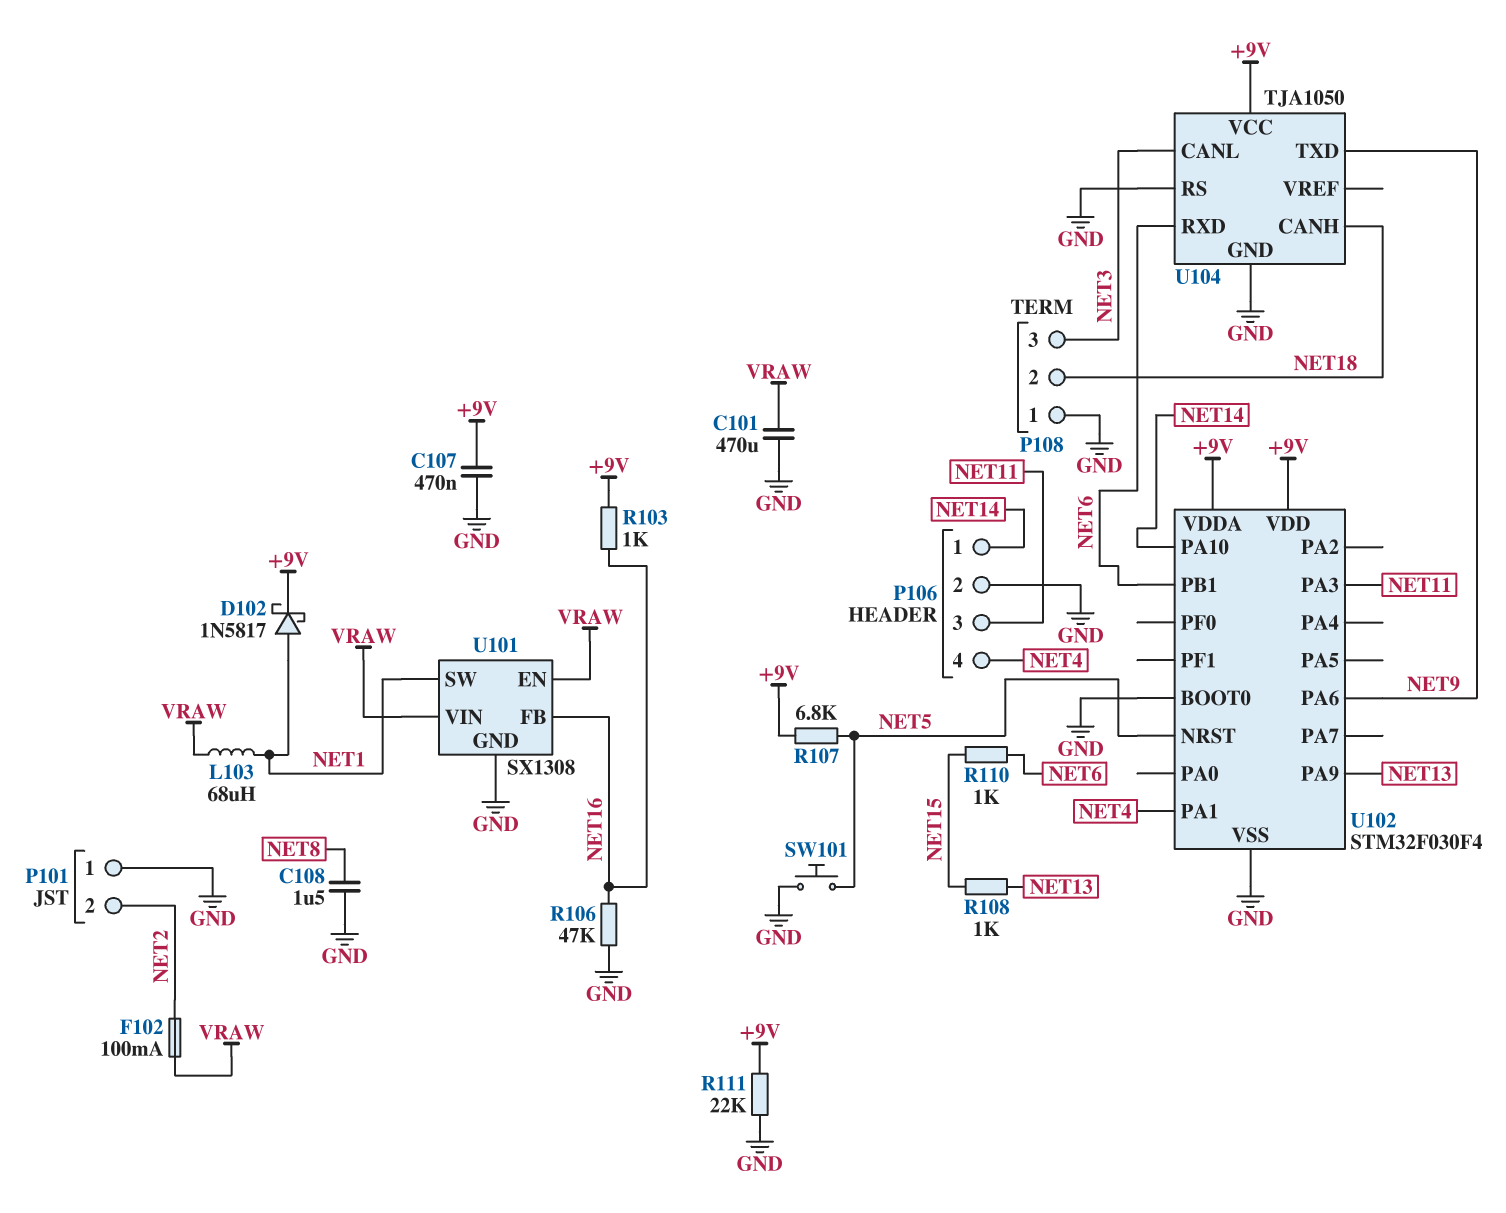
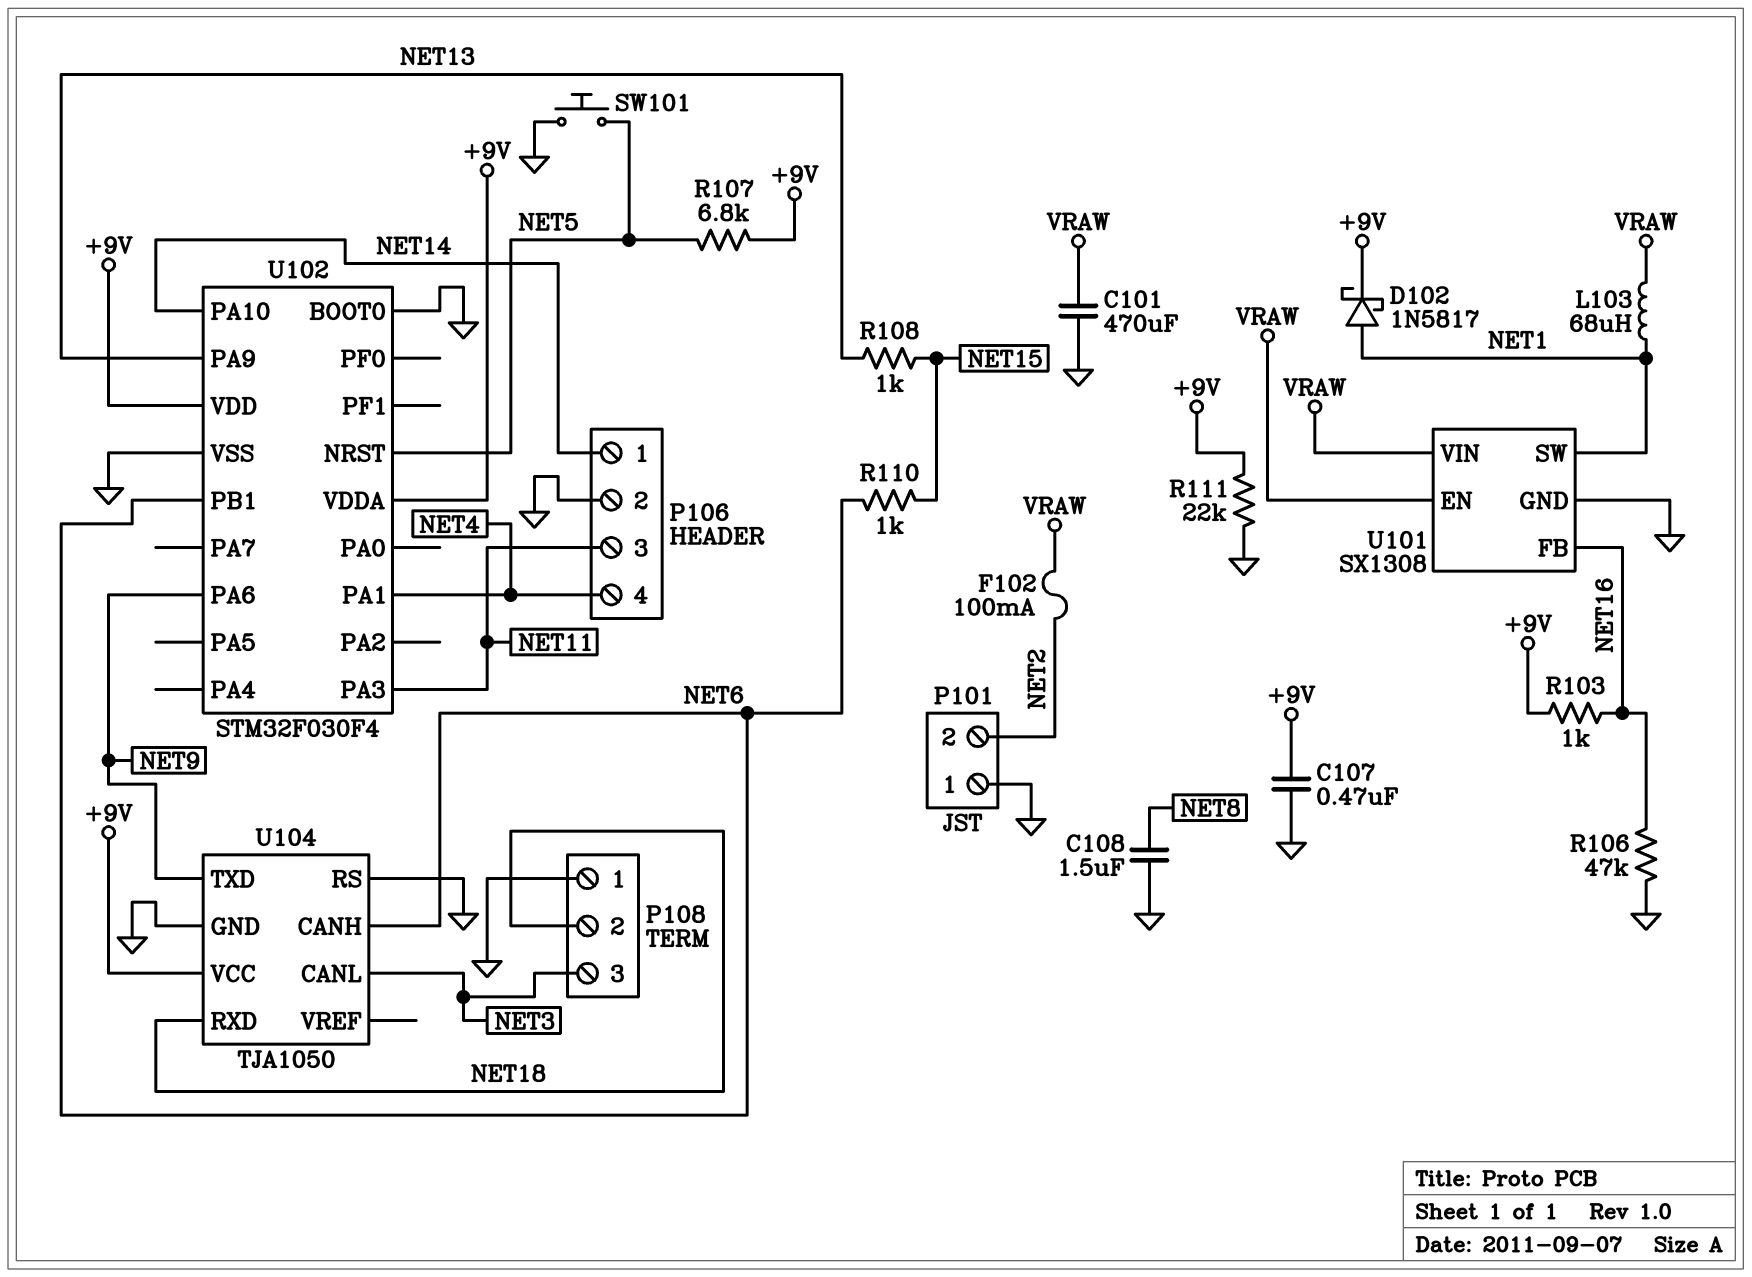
U104 pin CANH: NET18 -> NET6
U104 pin RXD: NET6 -> NET18

